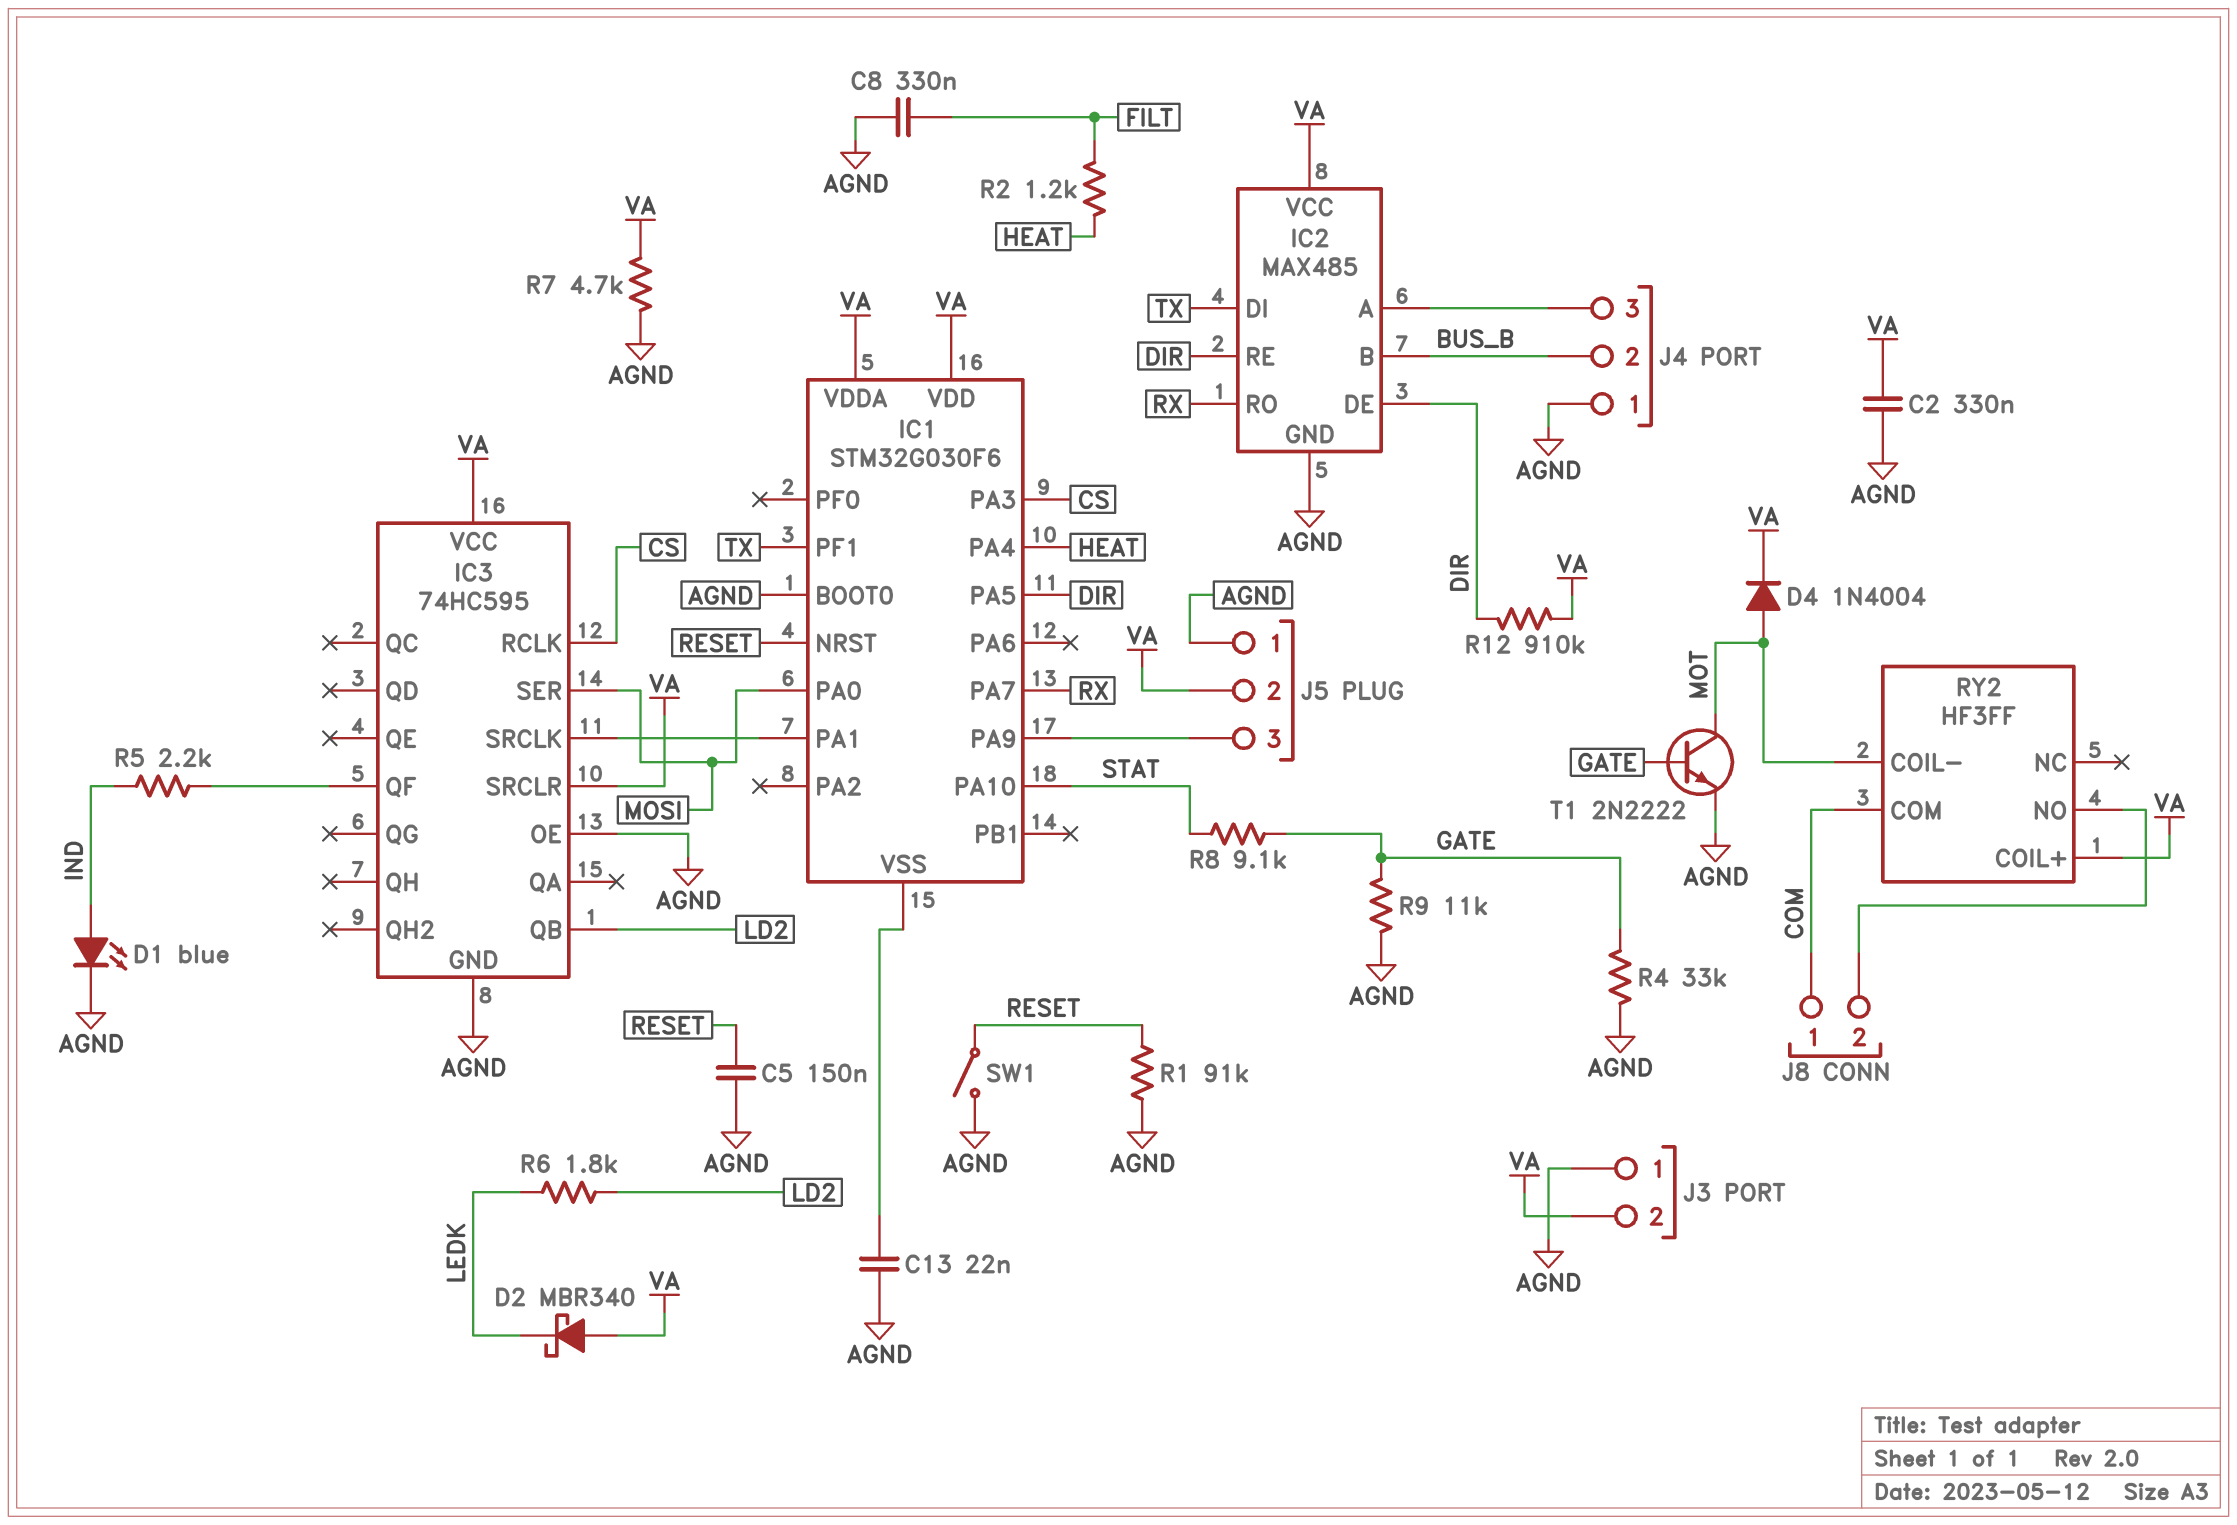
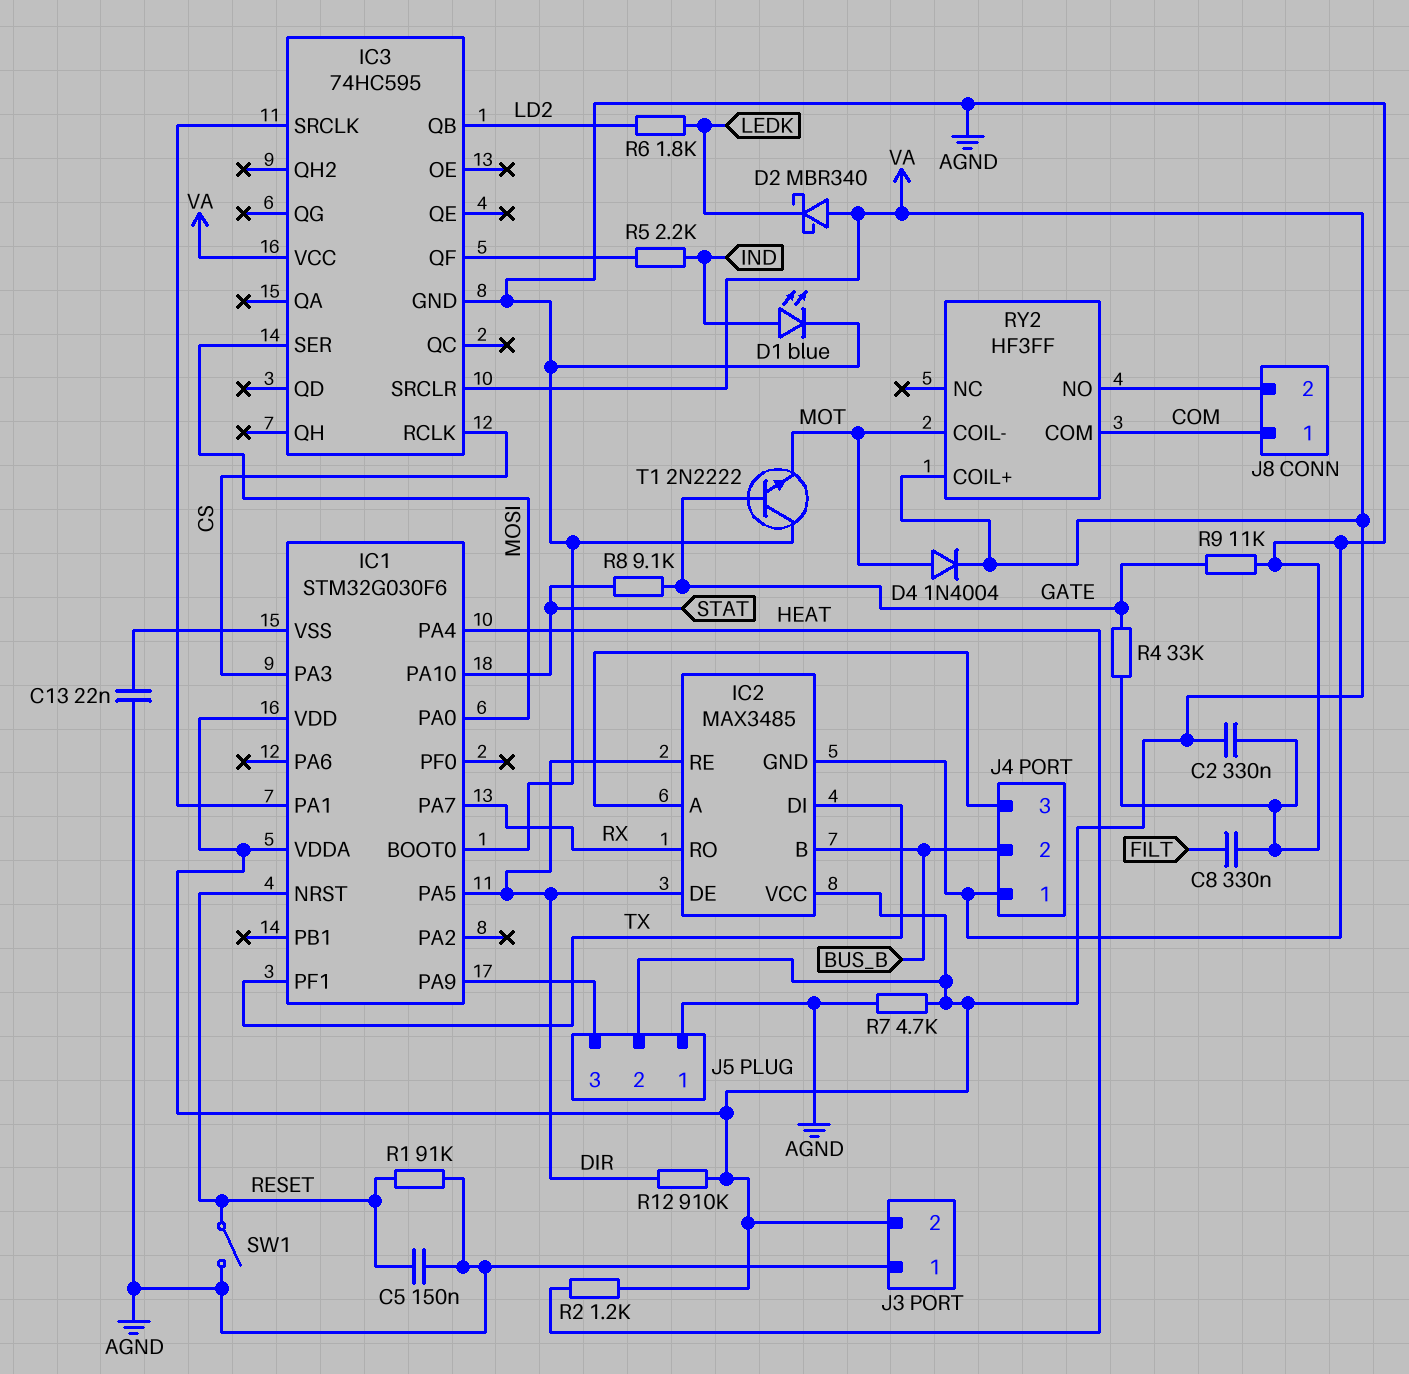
IC2: MAX485 -> MAX3485
IC3 pin OE: AGND -> none
R2: 1.2k (FILT, HEAT) -> 1.2k (HEAT, VA)
T1: NPN 2N2222 (B GATE, C MOT, E AGND) -> NPN 2N2222 (B GATE, C AGND, E MOT)

